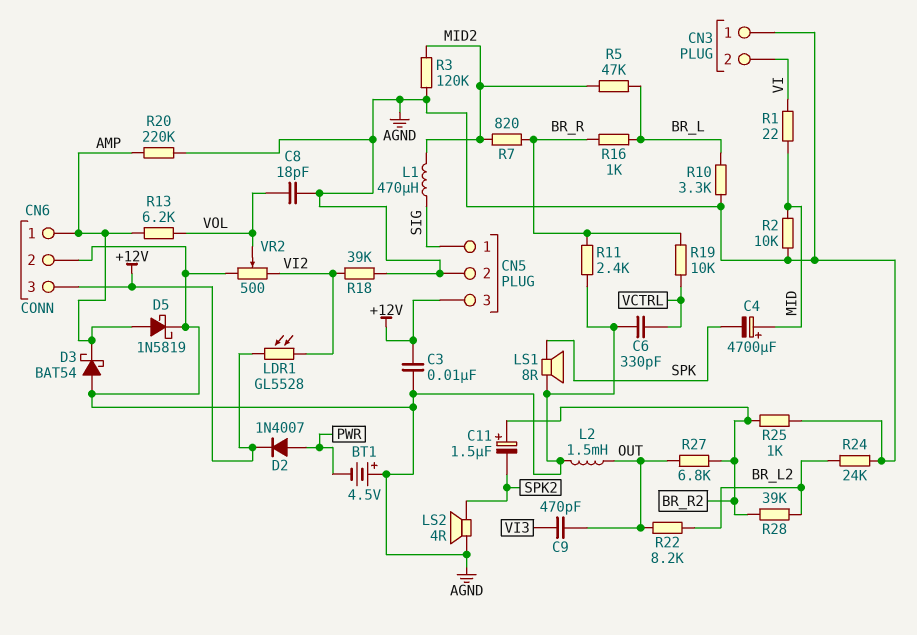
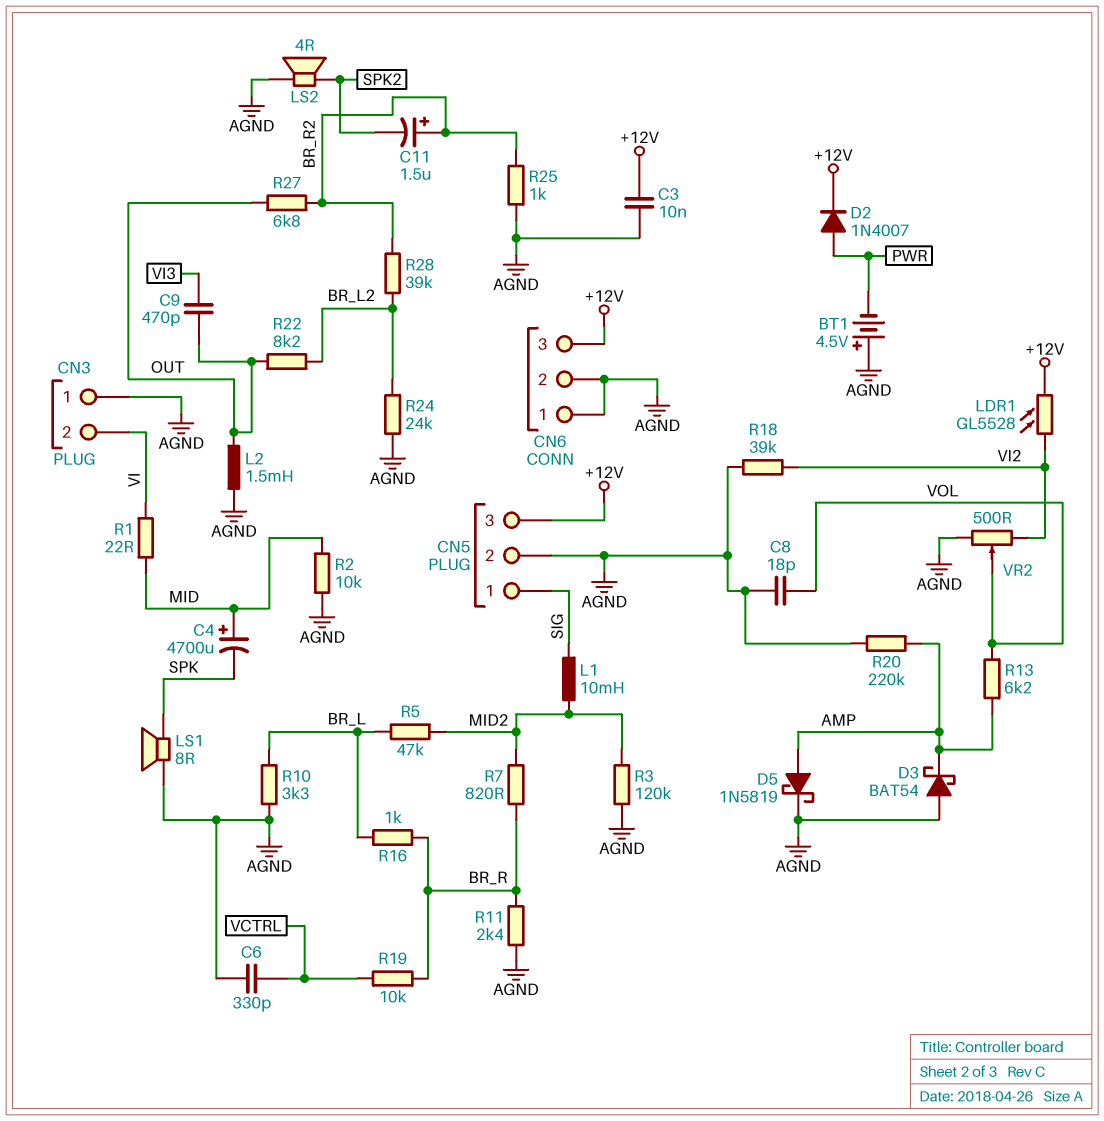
CN6 pin 1: AMP -> AGND
L1: 470uH (MID2, SIG) -> 10mH (MID2, SIG)

